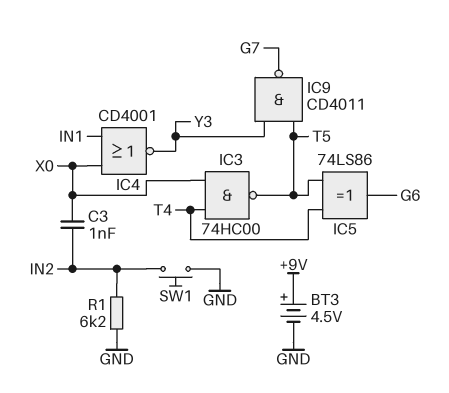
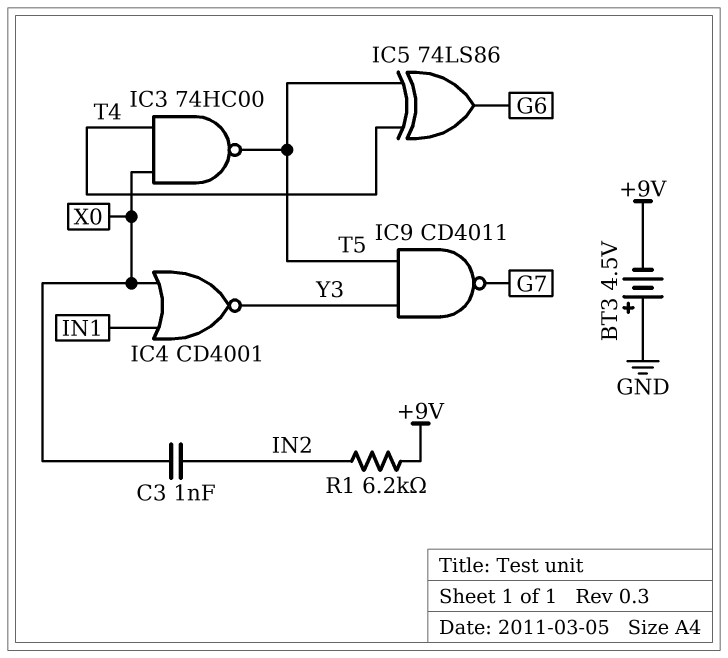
BT3: 4.5V (plus +9V, minus GND) -> 4.5V (plus GND, minus +9V)
R1: 6.2k (GND, IN2) -> 6.2k (+9V, IN2)
SW1: button (GND, IN2) -> none

